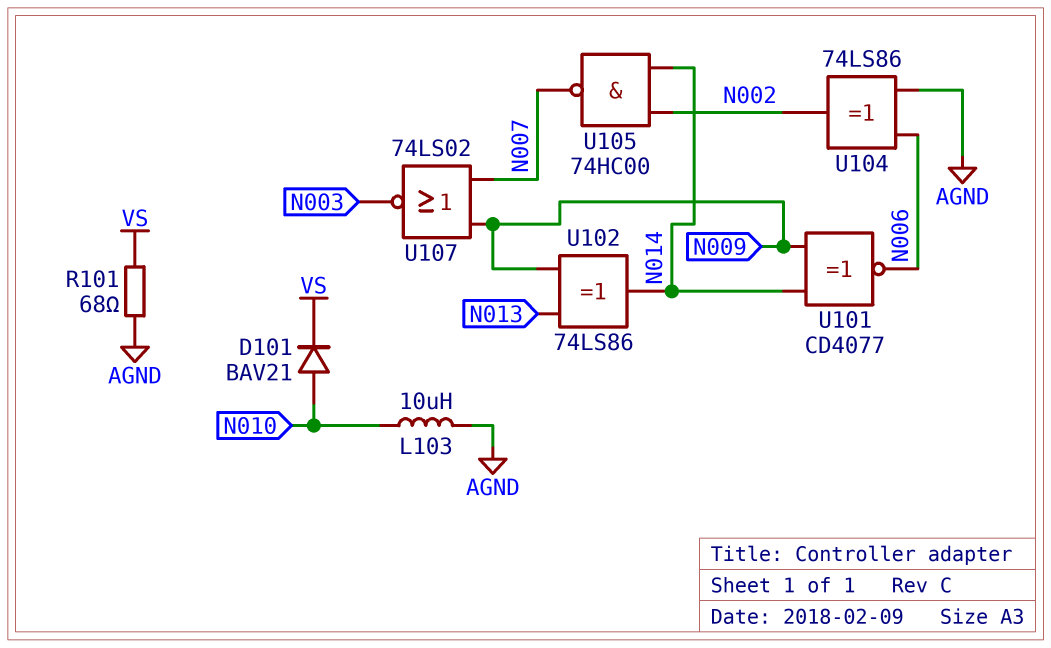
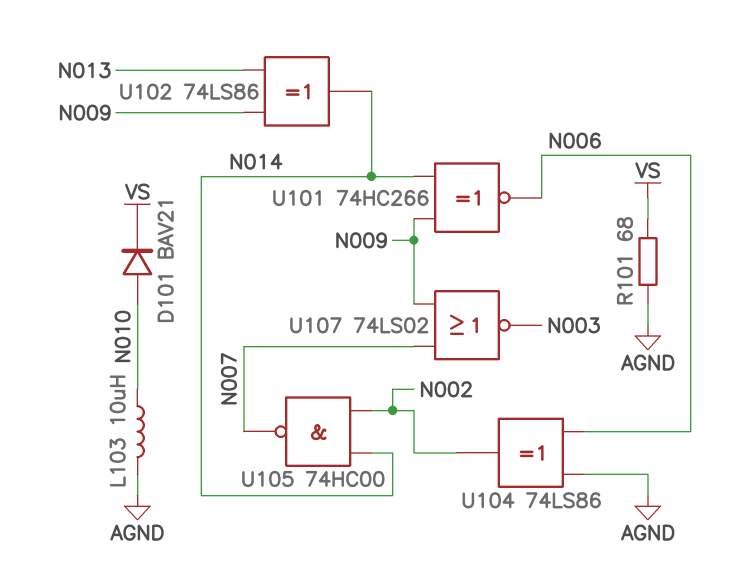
U101: XNOR CD4077 (in N009, in N014, out N006) -> XNOR 74HC266 (in N009, in N014, out N006)

